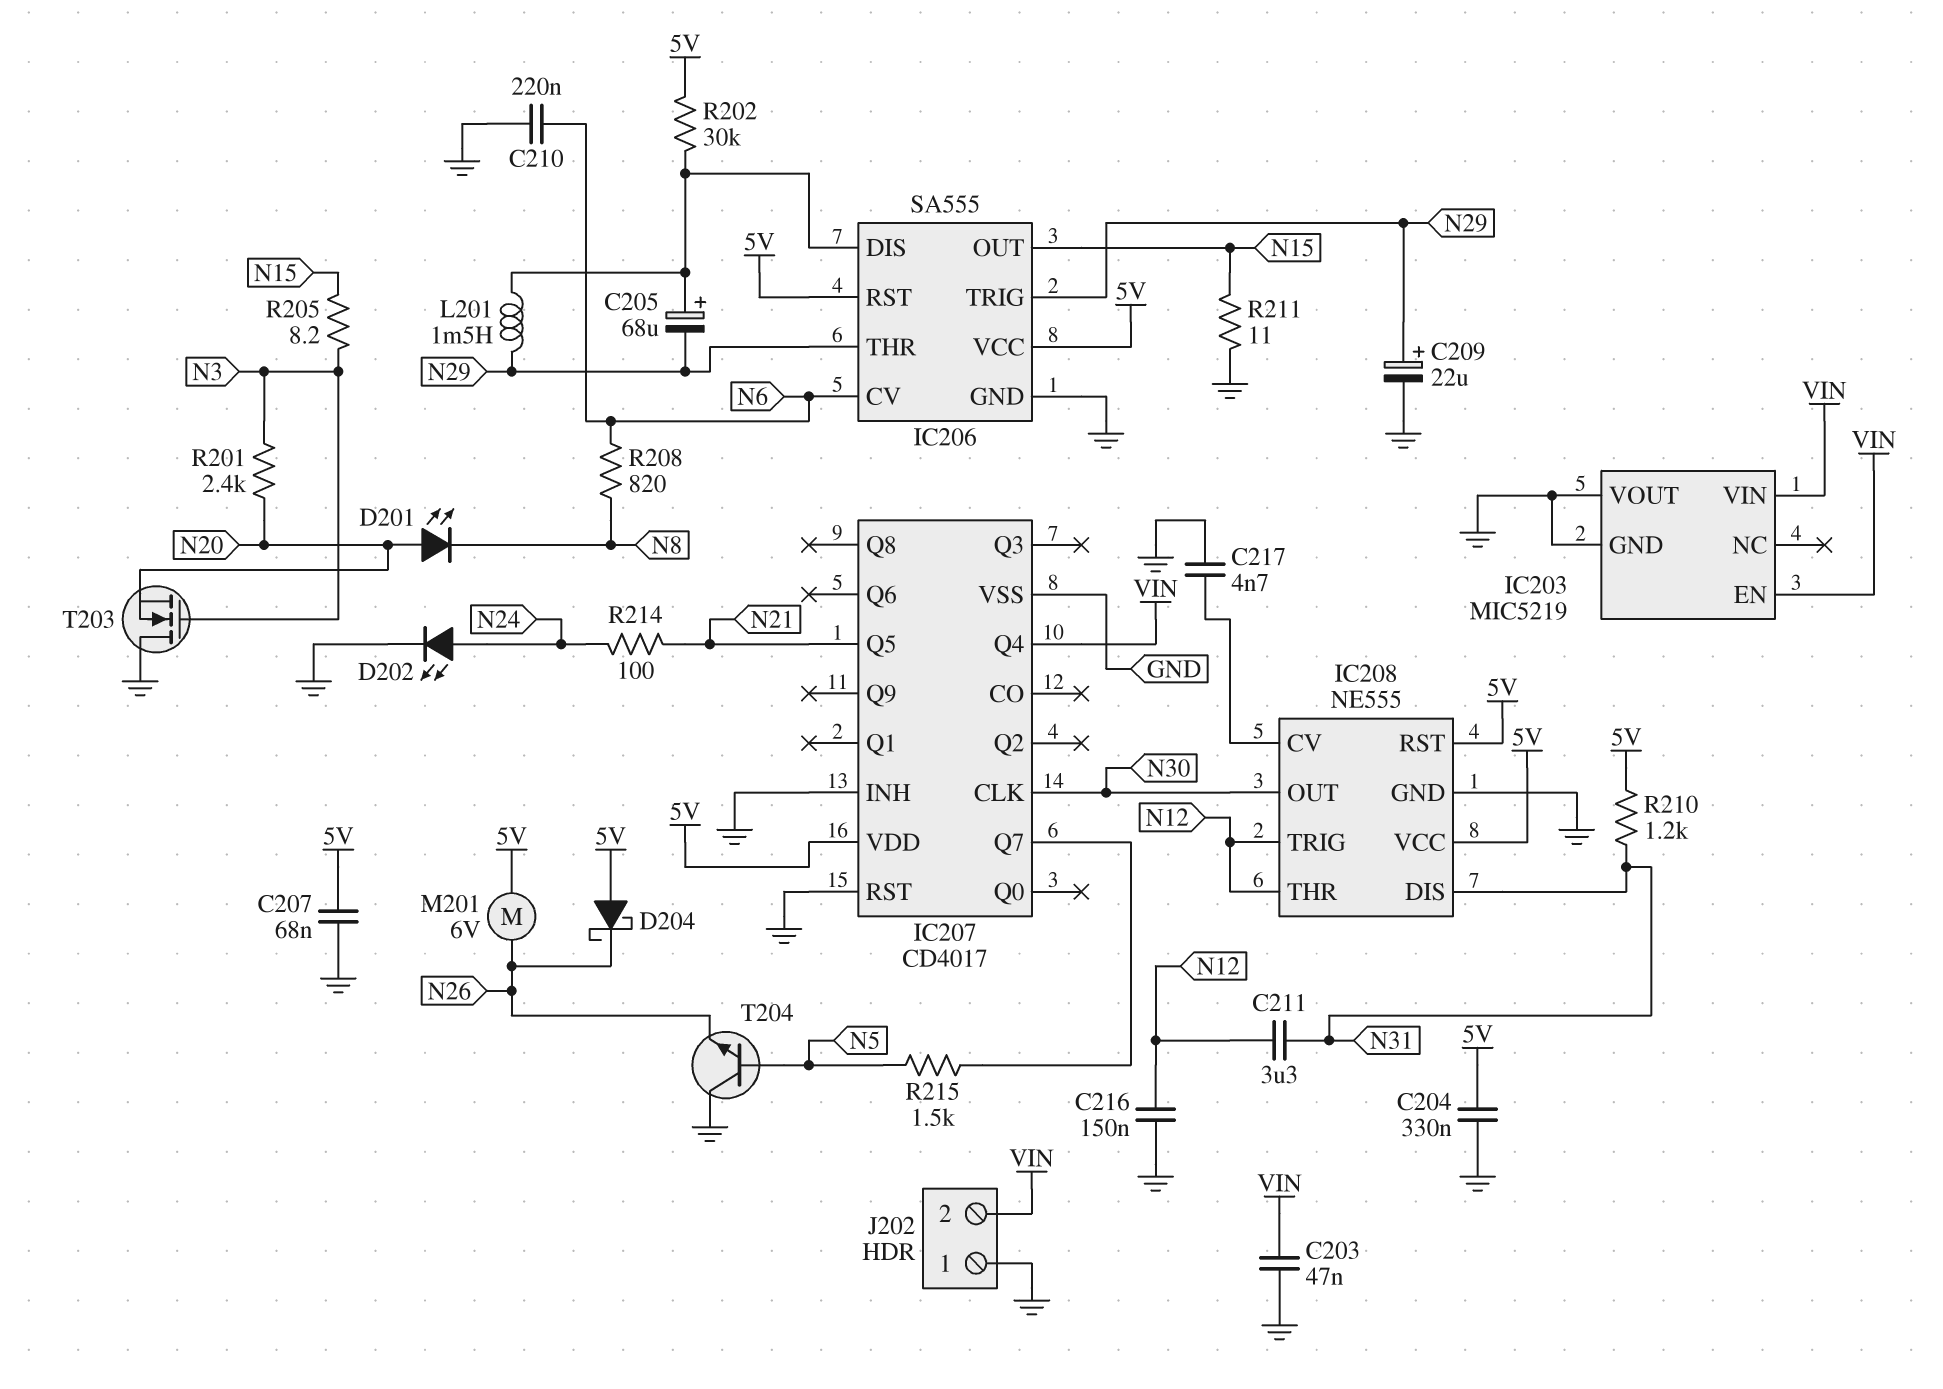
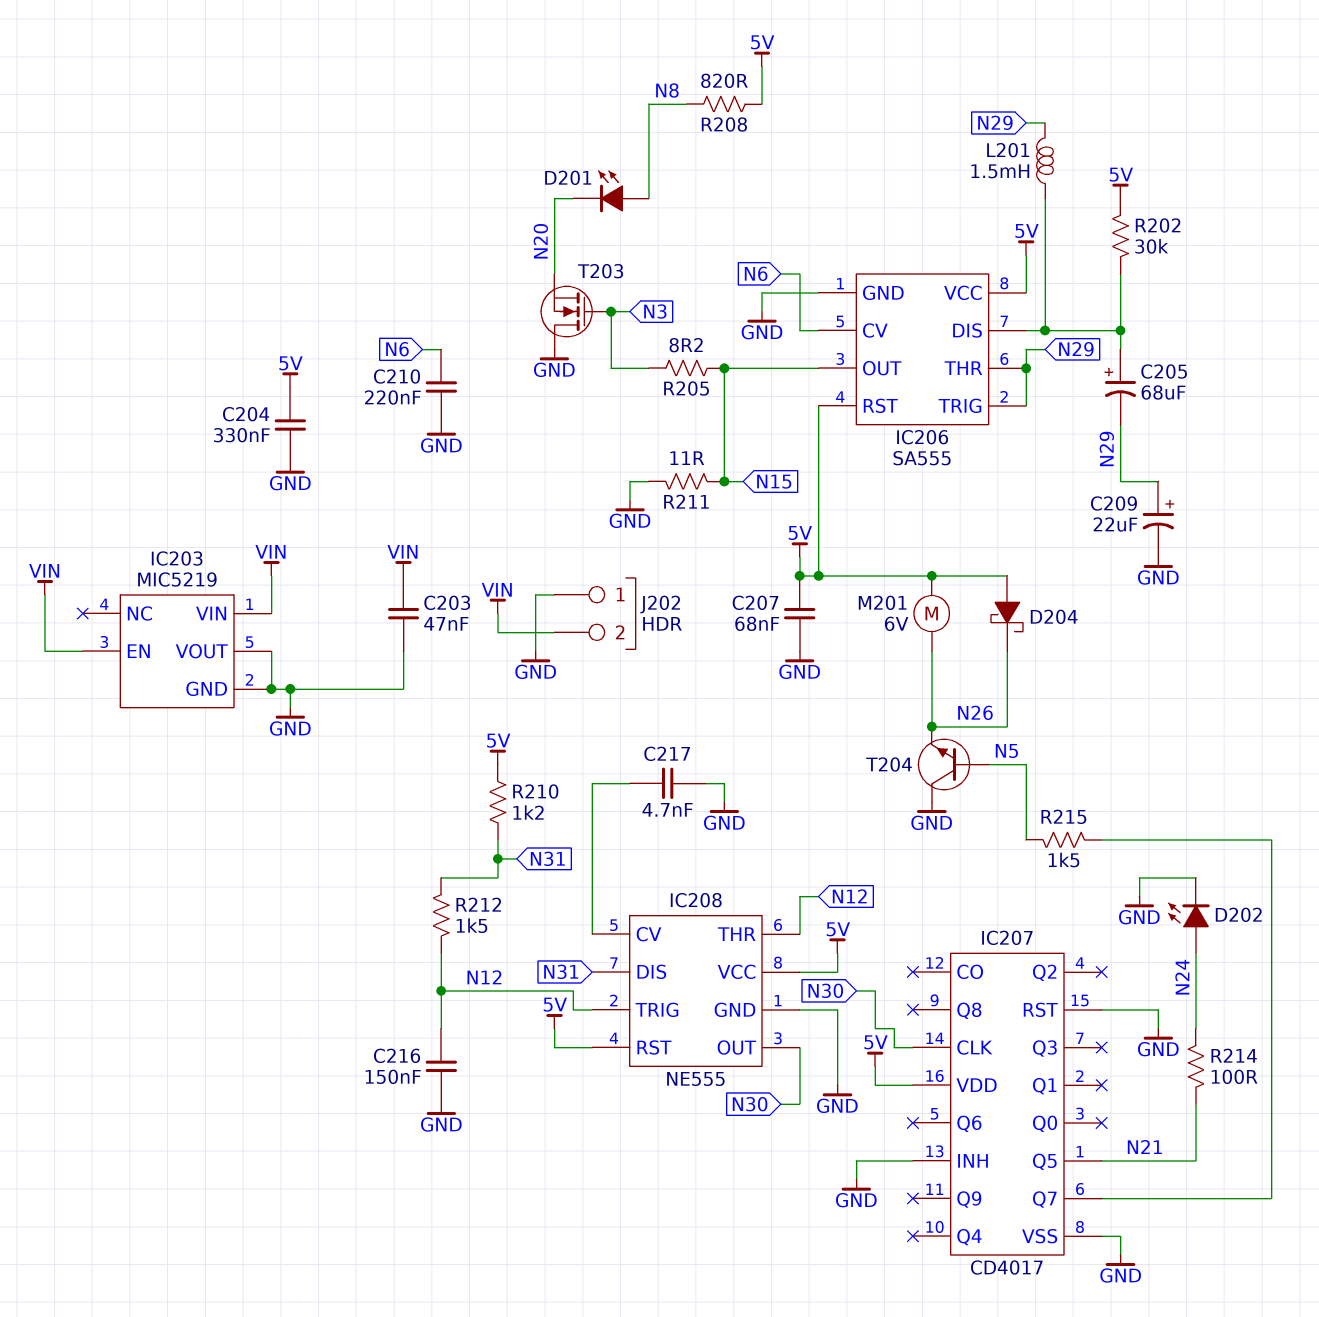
C211: 3.3uF (N12, N31) -> none
D201: LED (A N20, K N8) -> LED (A N8, K N20)
IC207 pin Q4: VIN -> none
R201: 2.4k (N3, N20) -> none
R208: 820 (N6, N8) -> 820 (5V, N8)
R212: none -> 1.5k (N12, N31)

